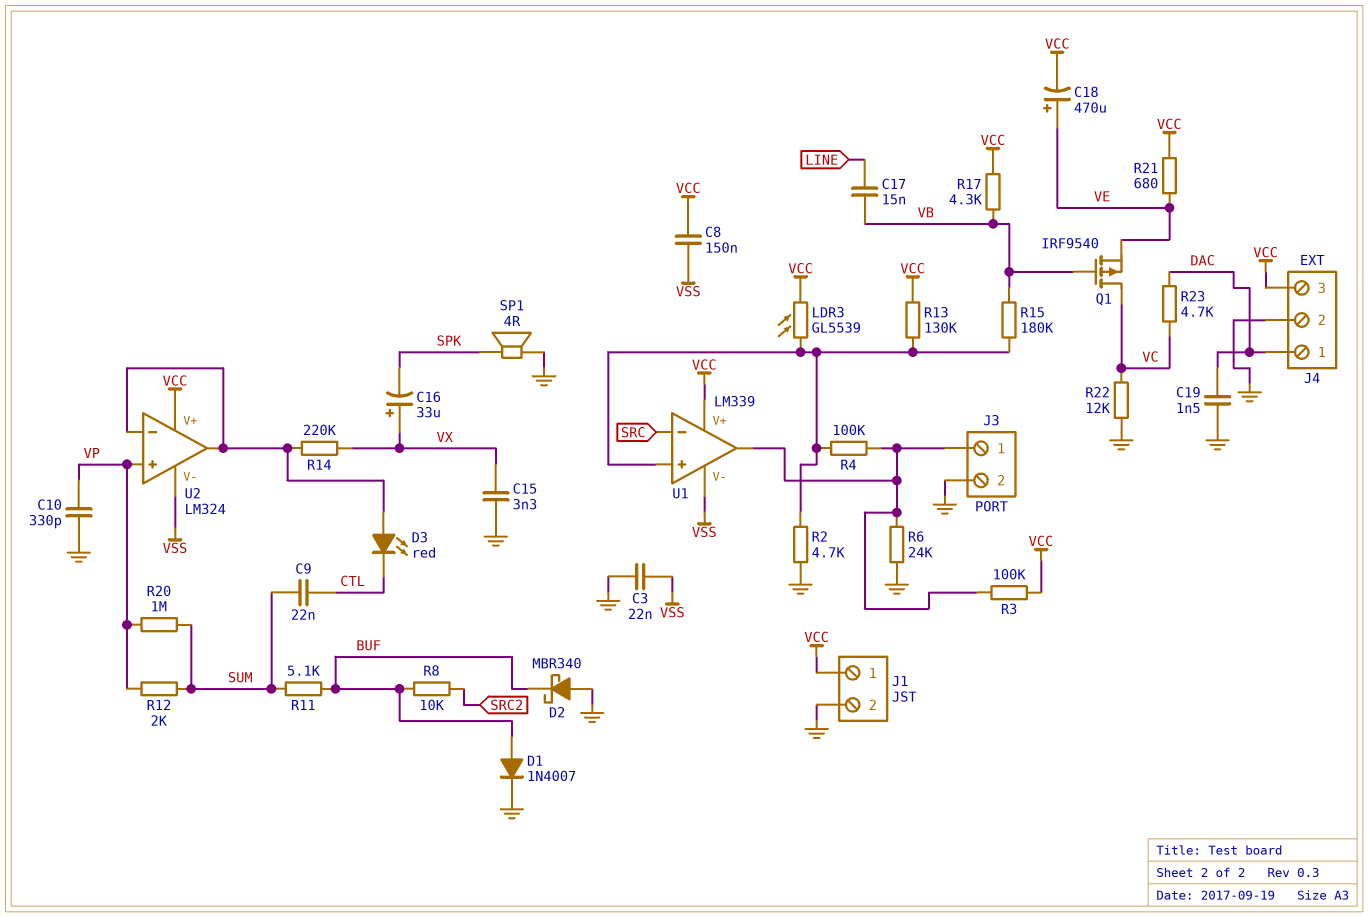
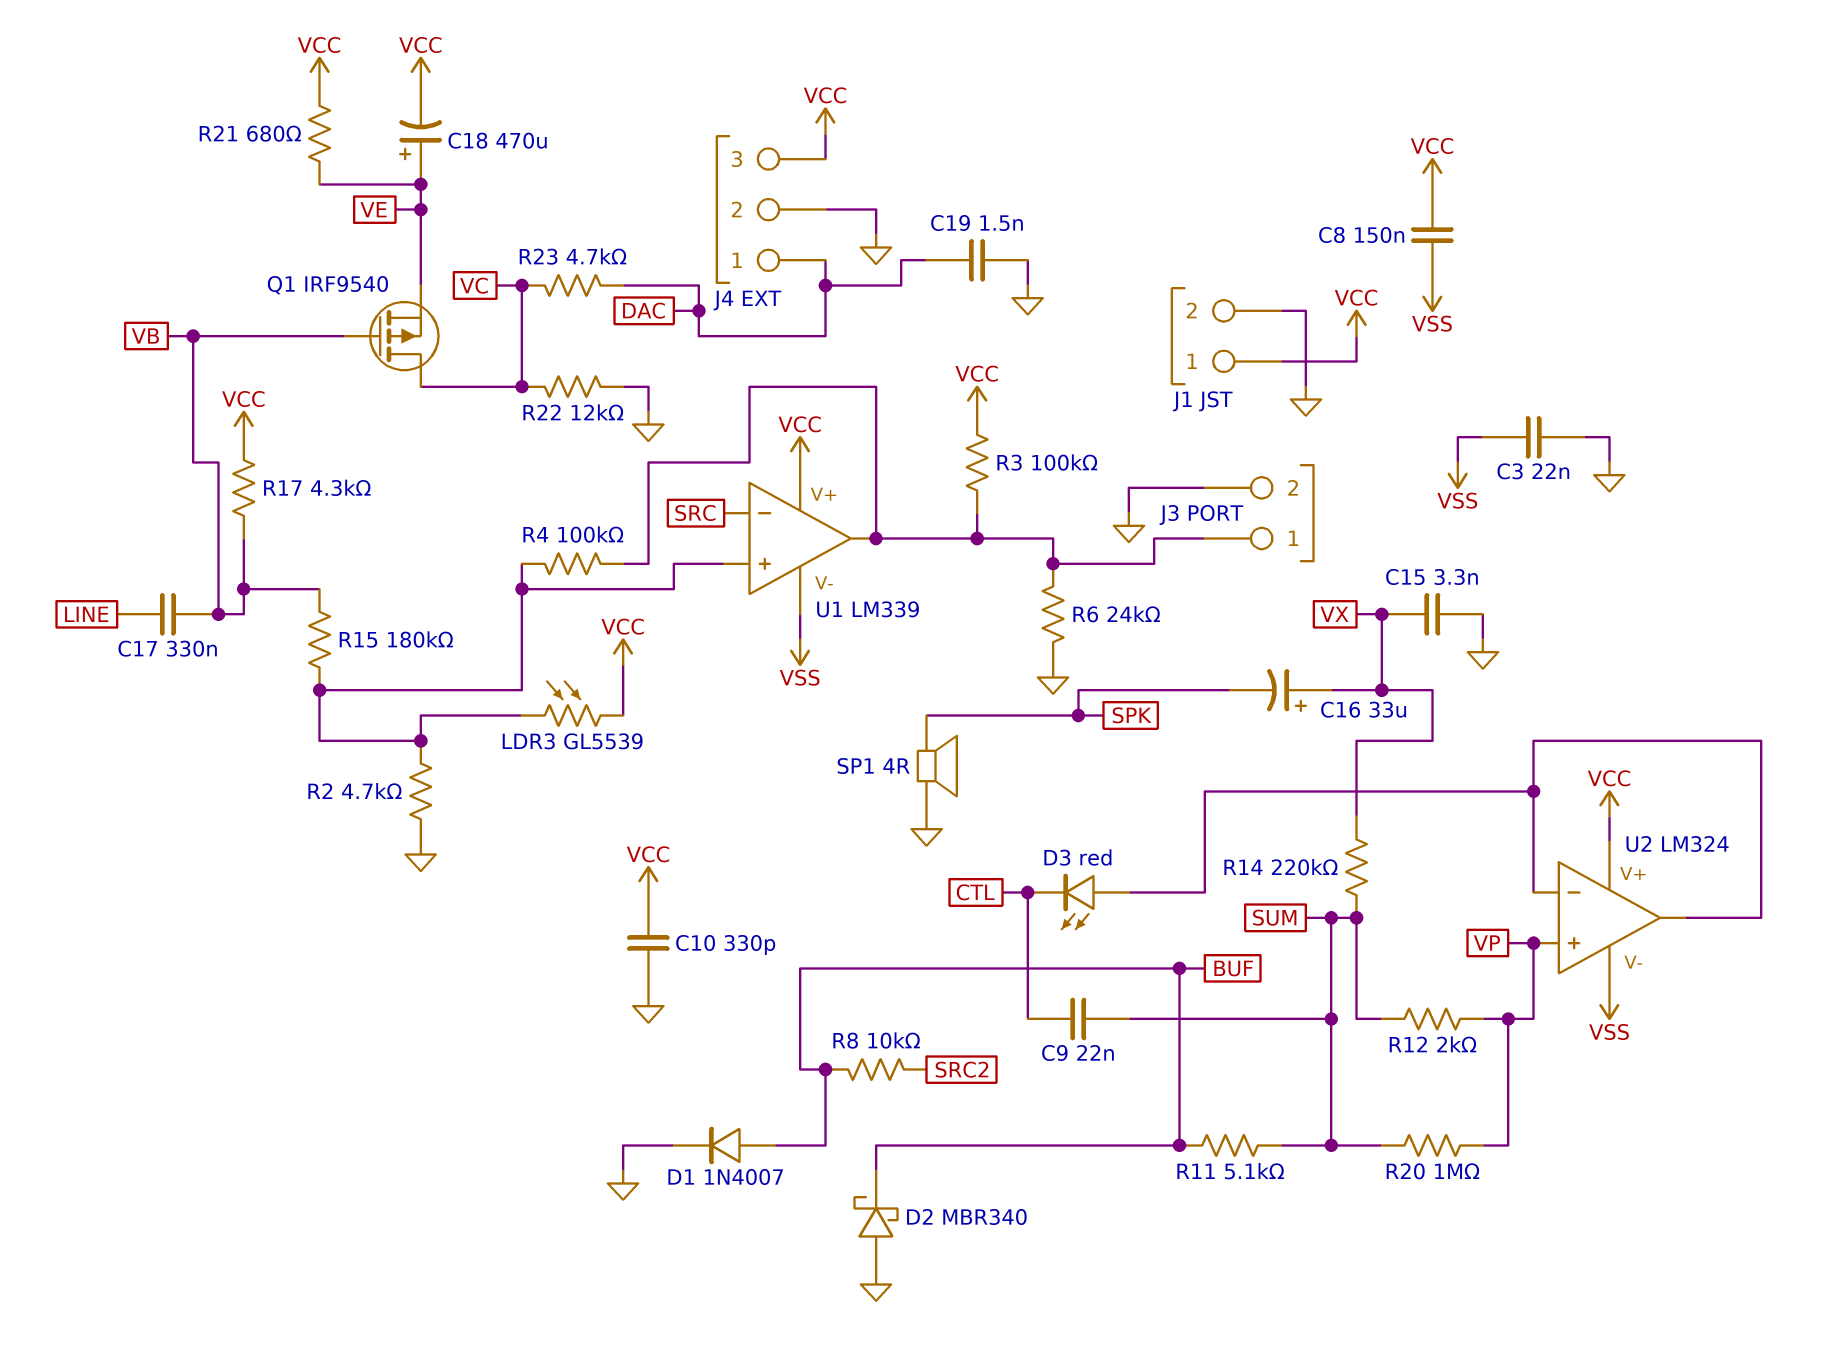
C10: 330pF (GND, VP) -> 330pF (GND, VCC)
C17: 15nF (LINE, VB) -> 330nF (LINE, VB)
R13: 130k (U1/in+, VCC) -> none
R14: 220k (U2/in-, VX) -> 220k (SUM, VX)

